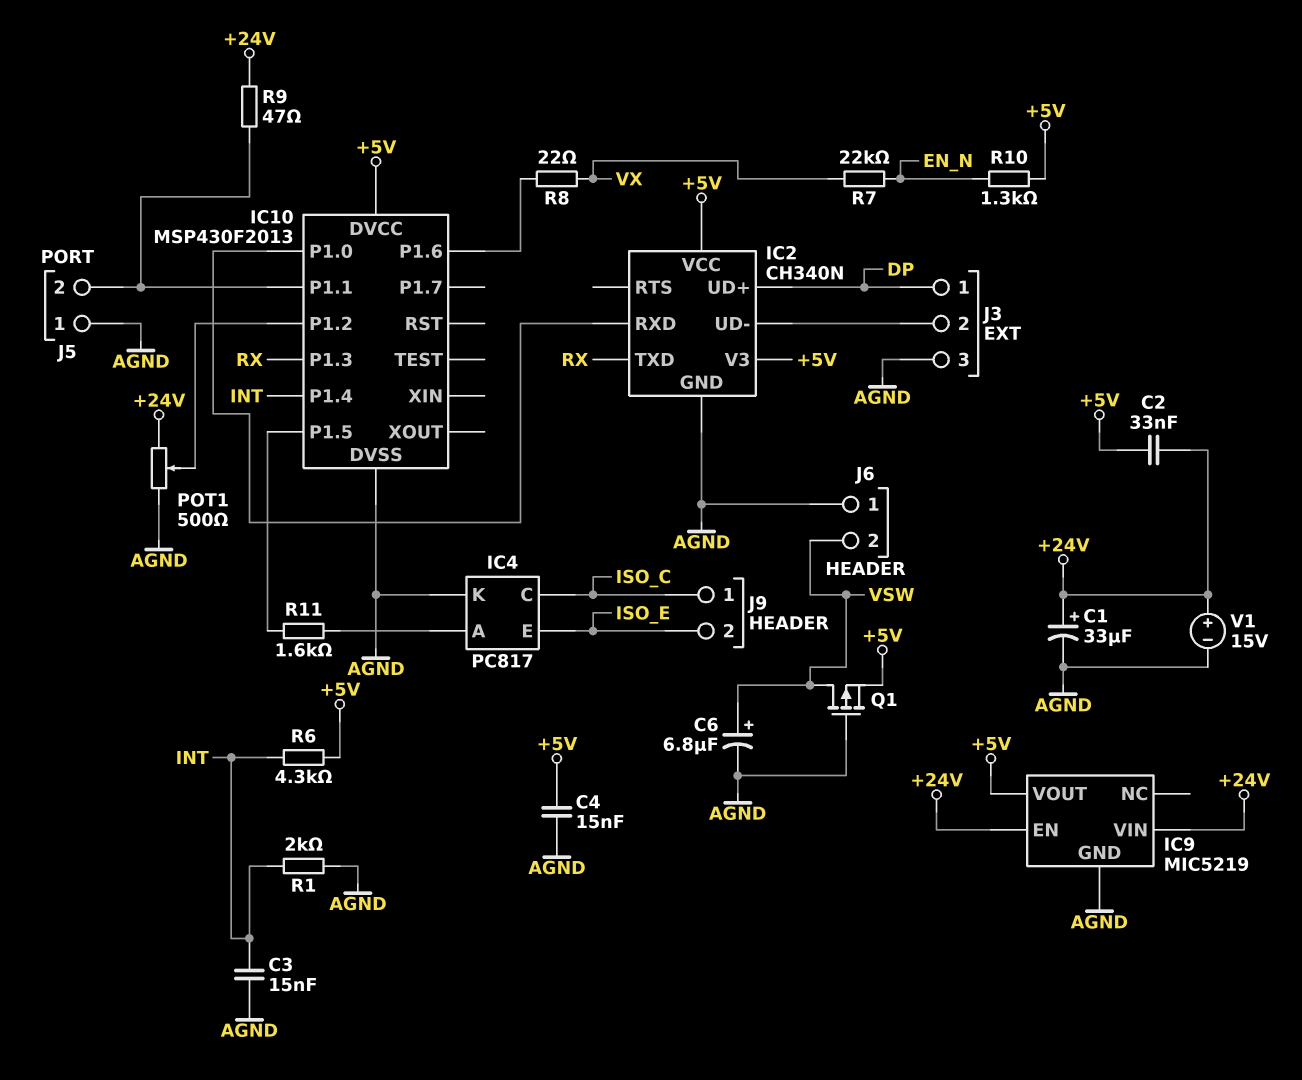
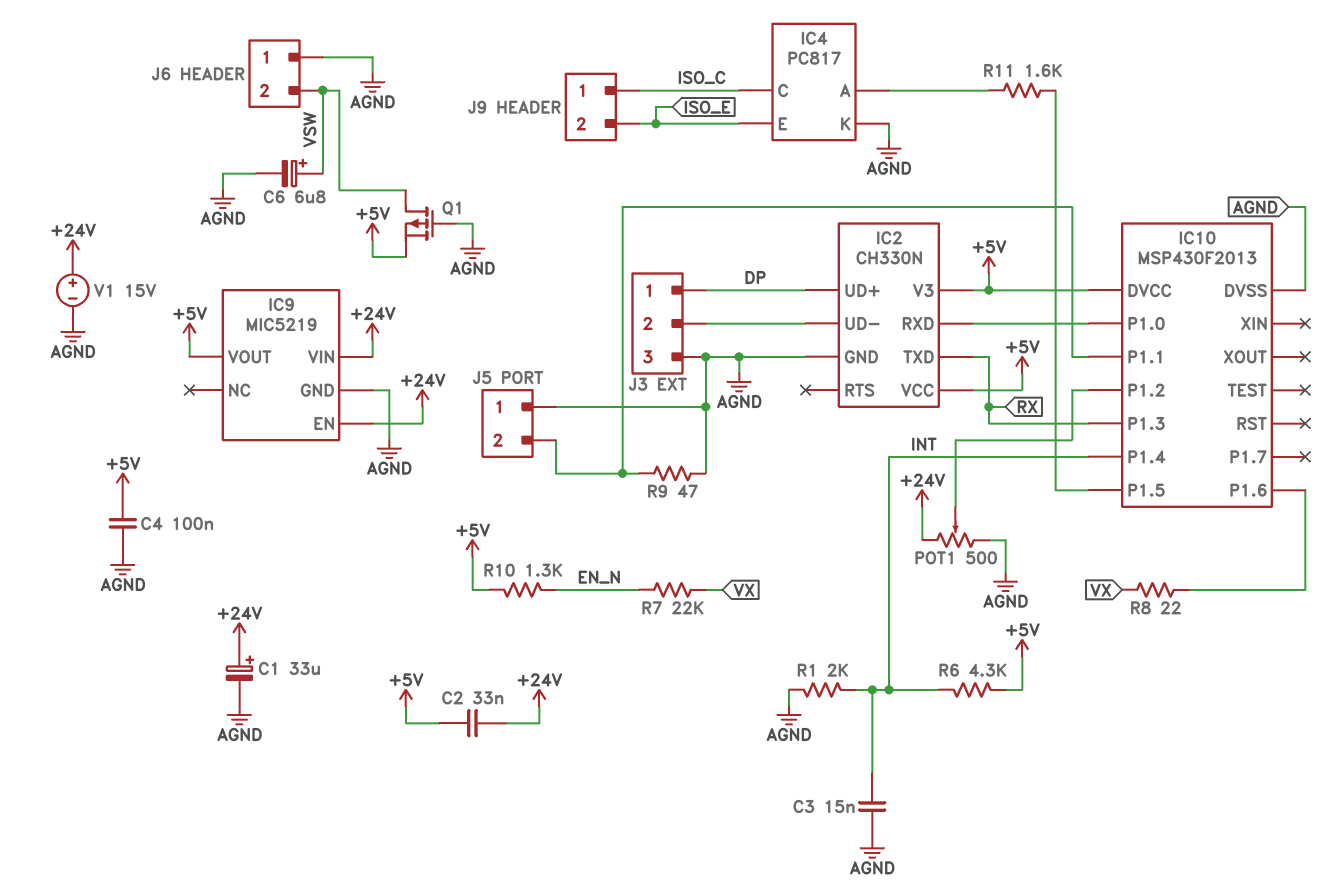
C4: 15nF (+5V, AGND) -> 100nF (+5V, AGND)
IC2: CH340N -> CH330N
R9: 47 (+24V, IC10/P1.1) -> 47 (AGND, IC10/P1.1)

